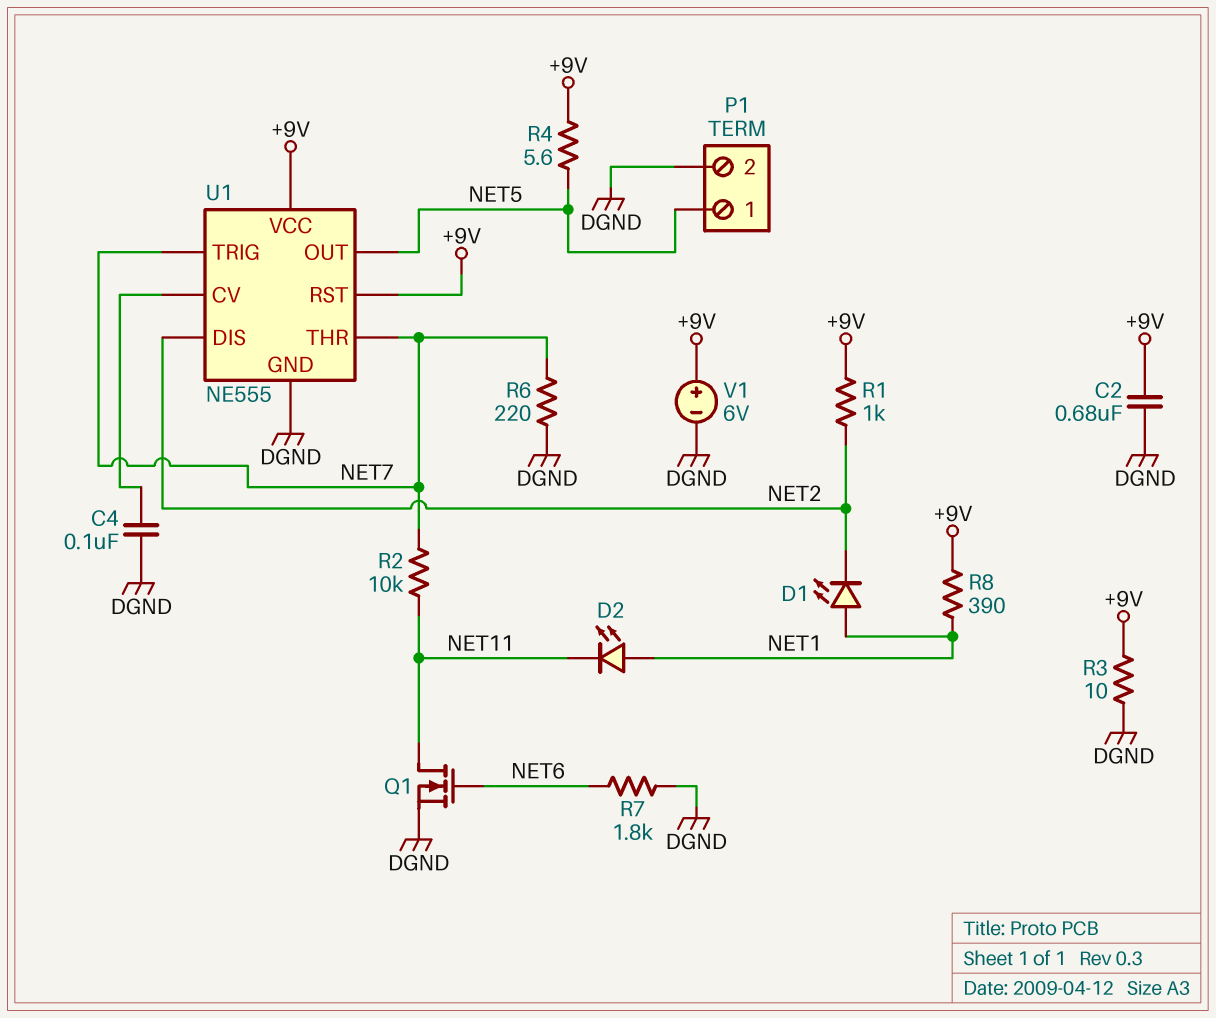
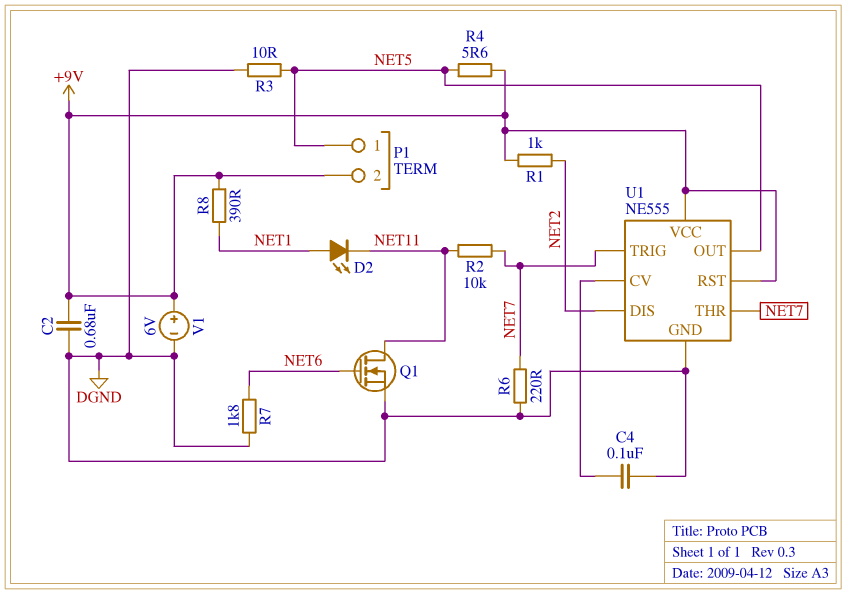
D1: LED (A NET1, K NET2) -> none
P1 pin 2: DGND -> +9V
R3: 10 (+9V, DGND) -> 10 (DGND, NET5)

